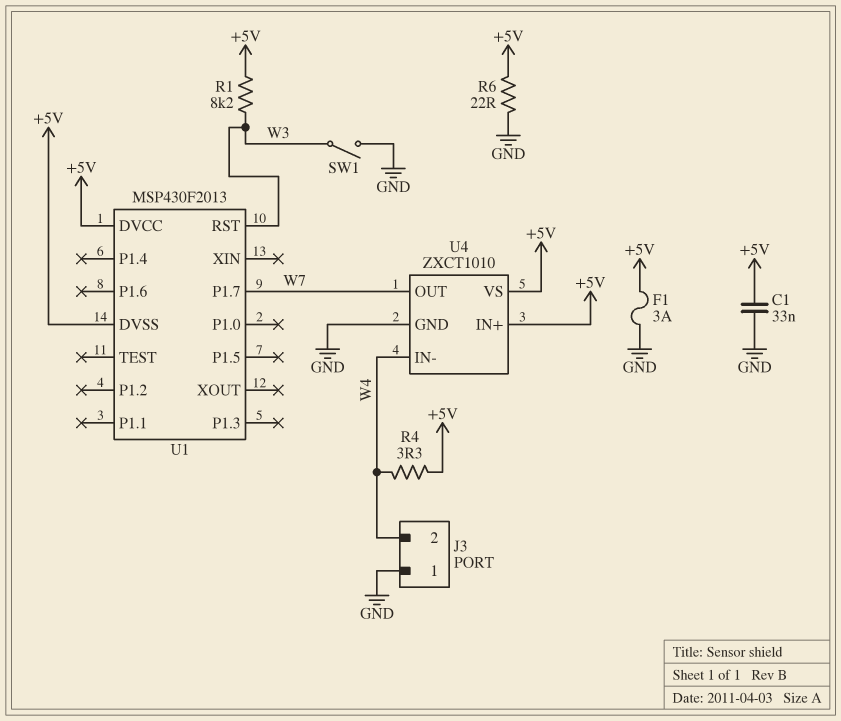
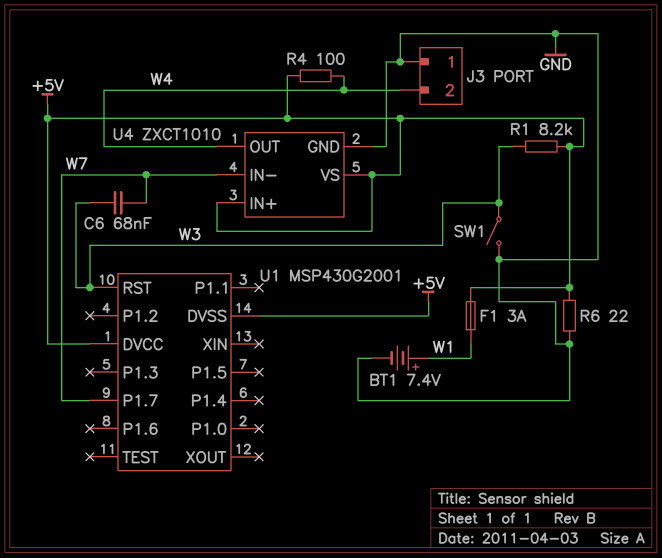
BT1: none -> 7.4V (plus W1, minus GND)
C1: 33nF (+5V, GND) -> none
C6: none -> 68nF (W3, W7)
F1: 3A (+5V, GND) -> 3A (+5V, W1)
R4: 3.3 (+5V, W4) -> 100 (+5V, W4)
U1: MSP430F2013 -> MSP430G2001
U4 pin IN-: W4 -> W7
U4 pin OUT: W7 -> W4

